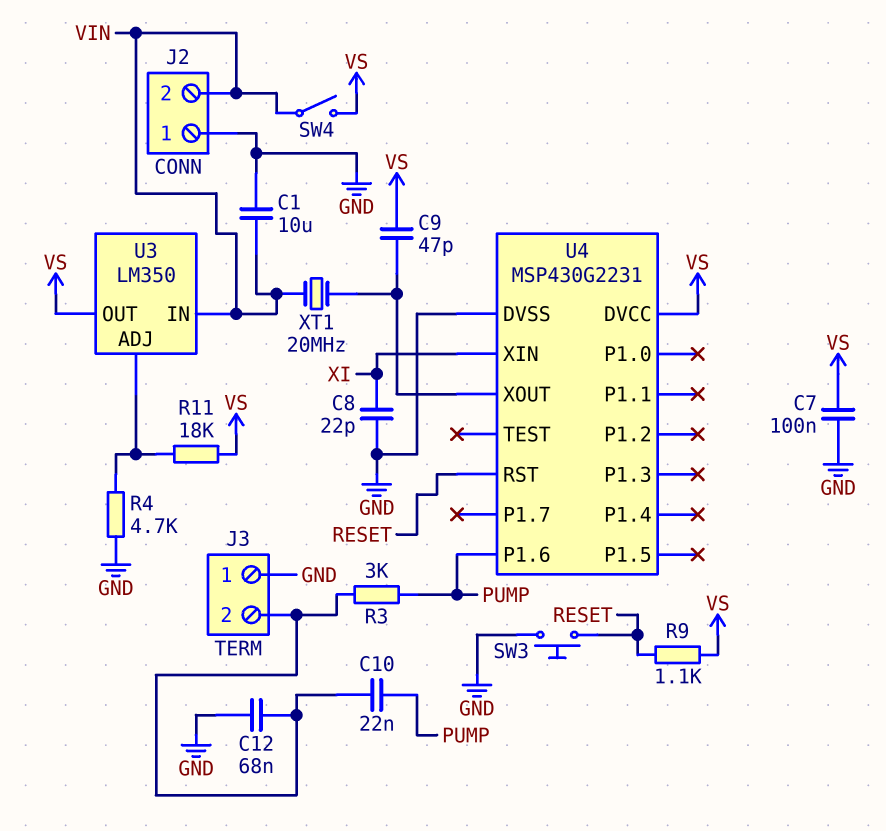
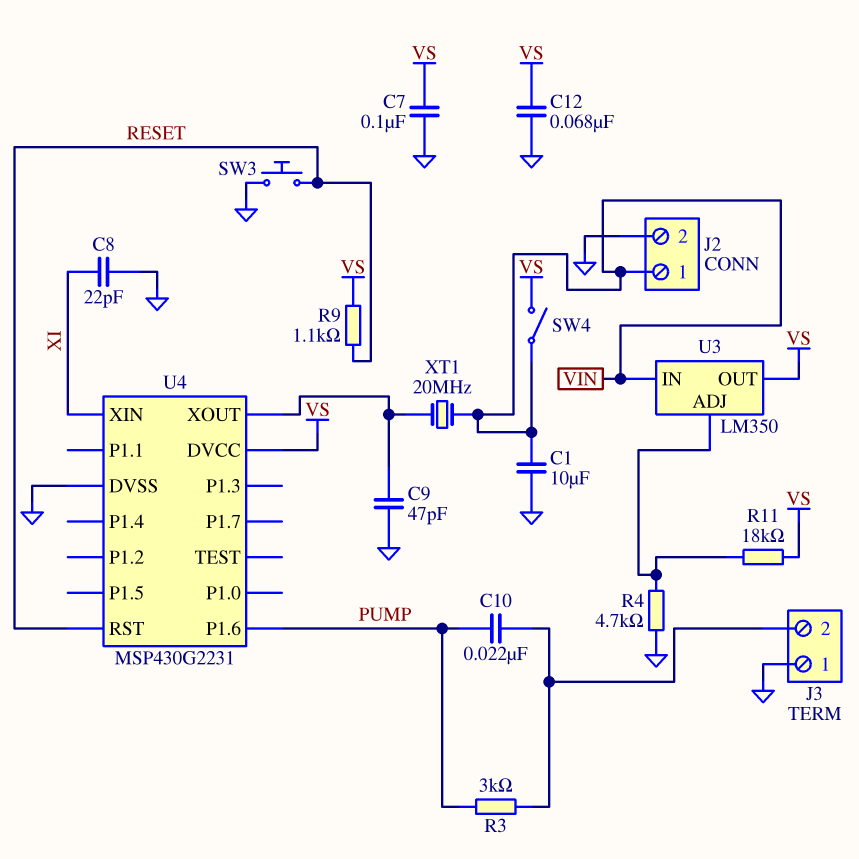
C9: 47pF (U4/XOUT, VS) -> 47pF (GND, U4/XOUT)
C12: 68nF (GND, J3/2) -> 68nF (GND, VS)
J2 pin 1: GND -> VIN
J2 pin 2: VIN -> GND

